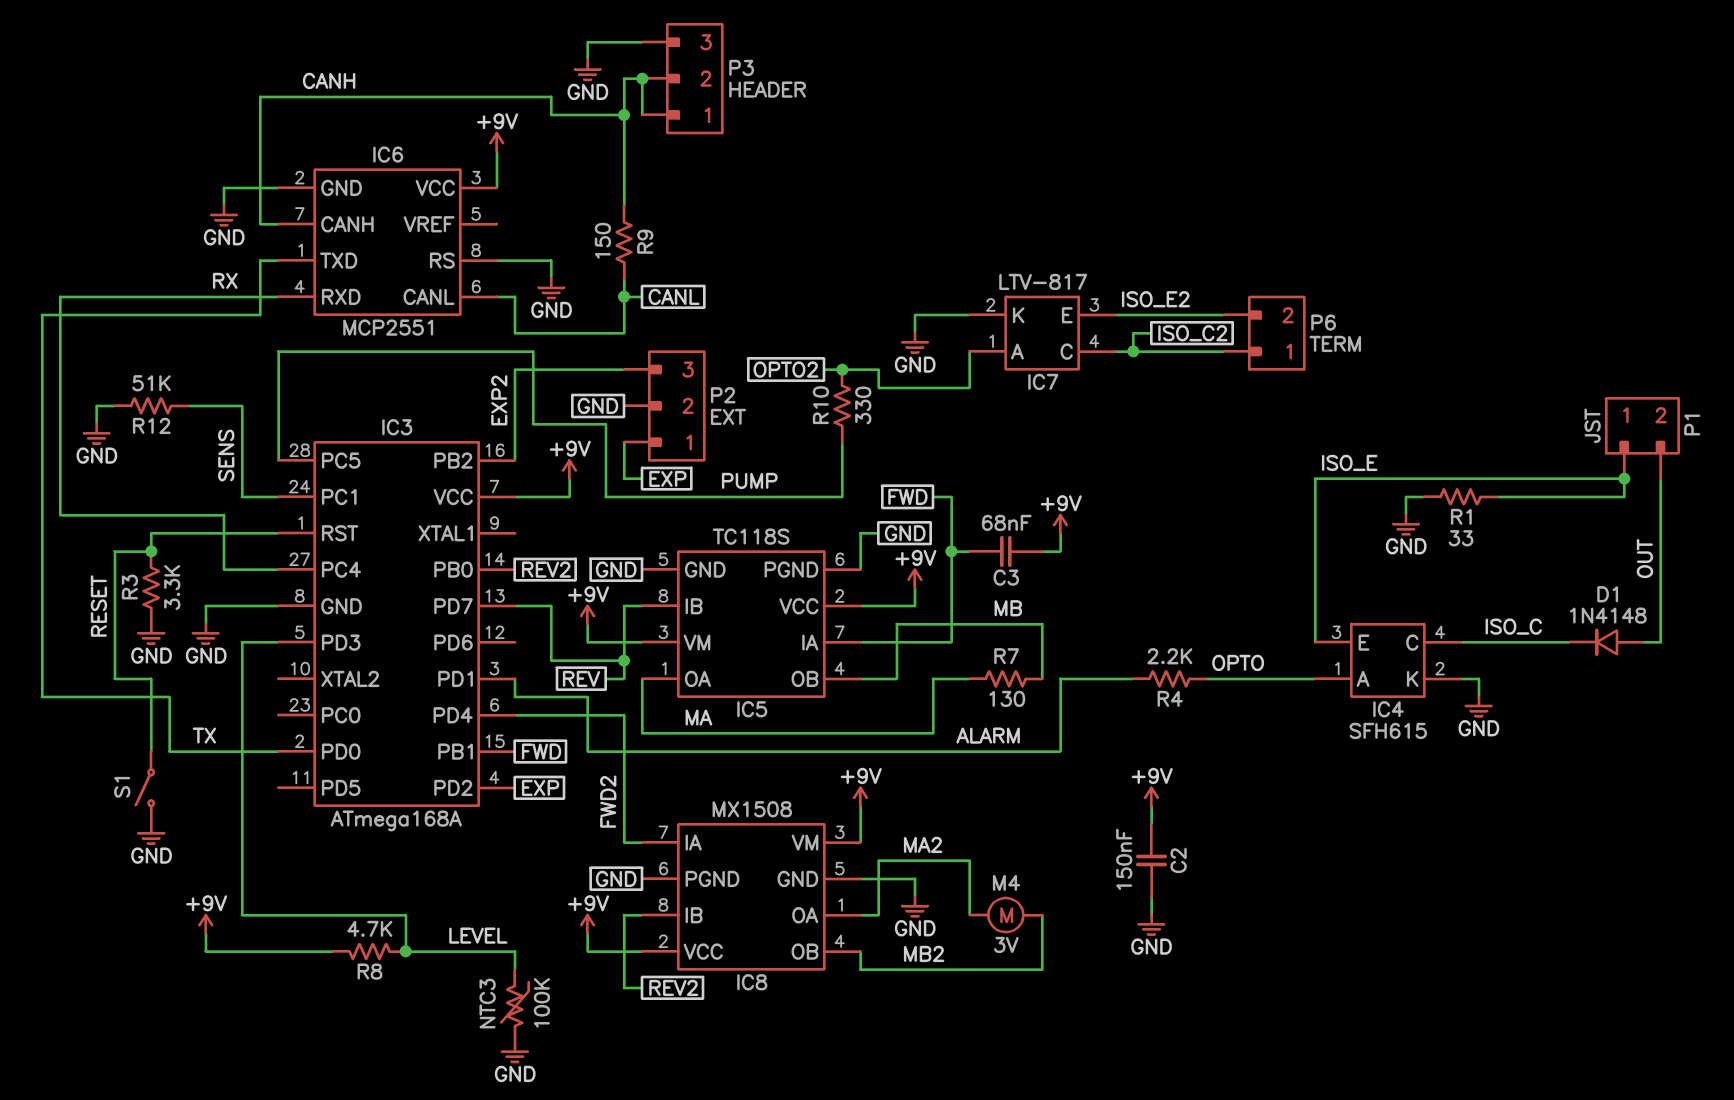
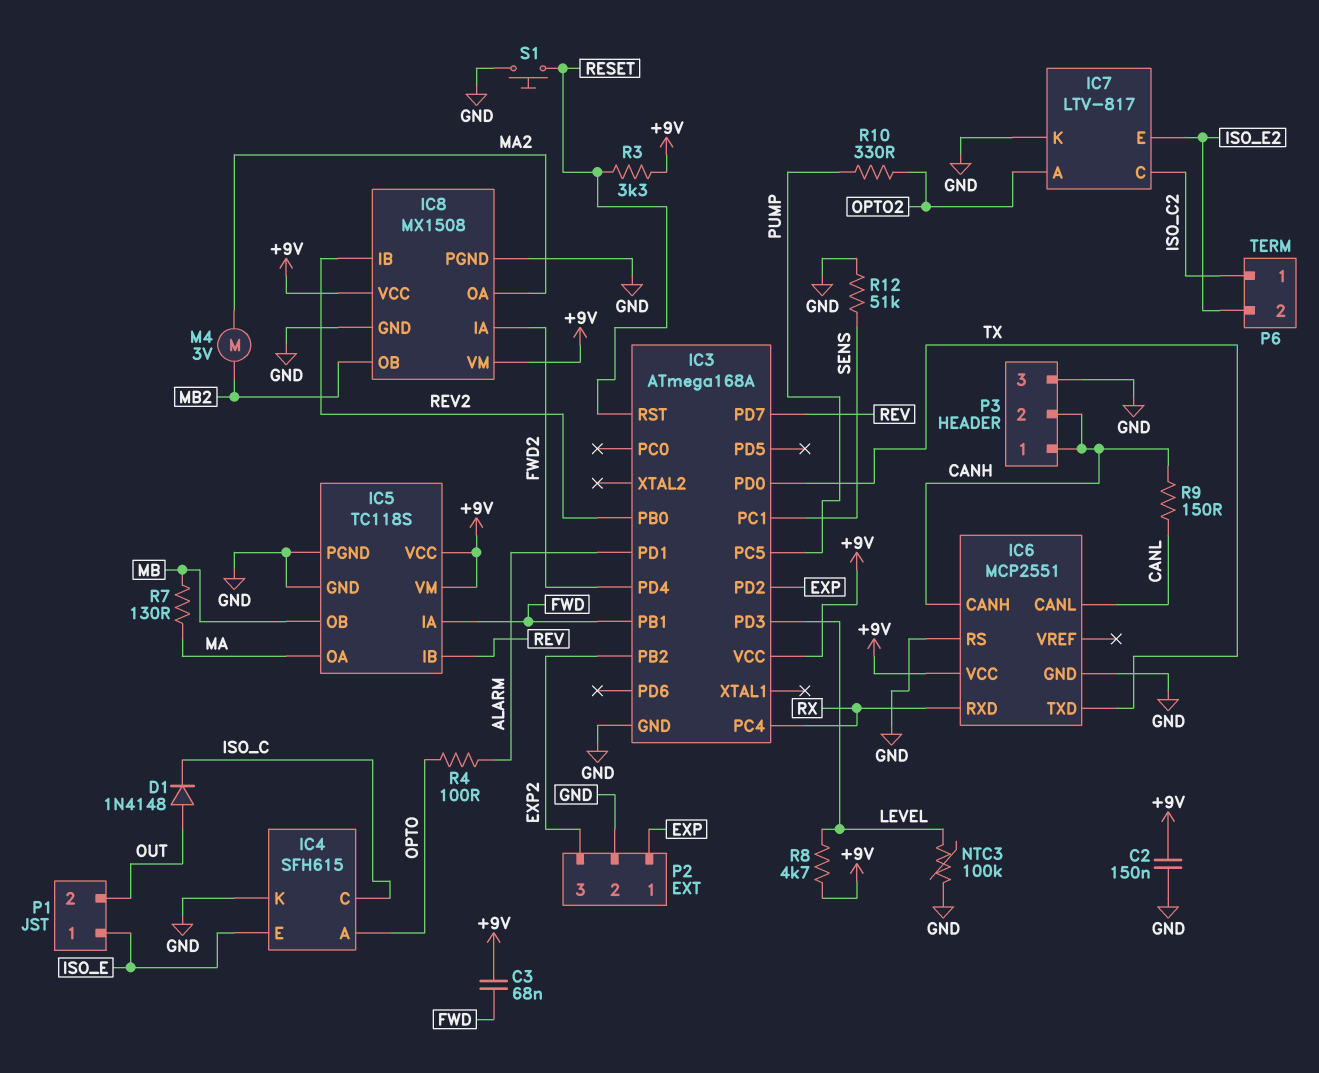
R1: 33 (GND, ISO_E) -> none
R3: 3.3k (GND, RESET) -> 3.3k (+9V, RESET)
R4: 2.2k (ALARM, OPTO) -> 100 (ALARM, OPTO)
S1: switch (GND, RESET) -> button (GND, RESET)

